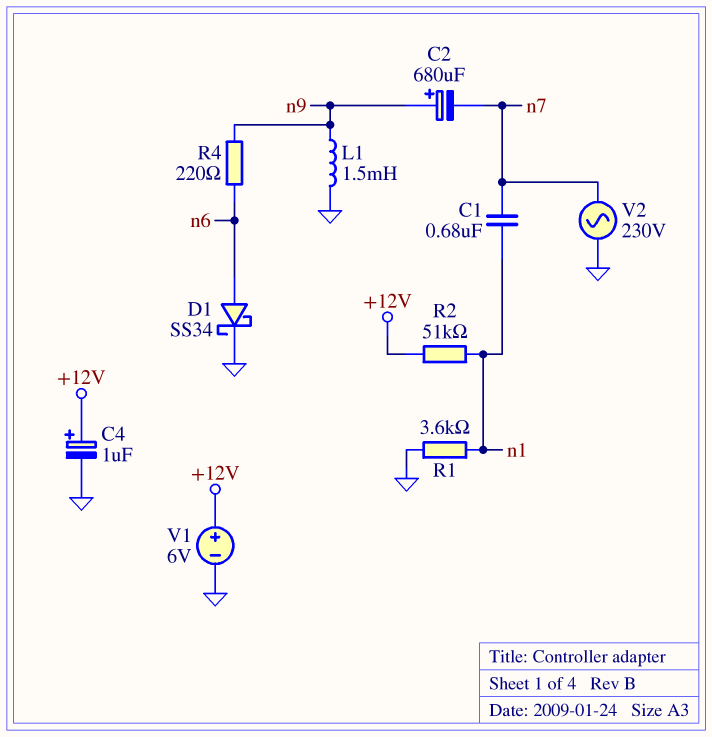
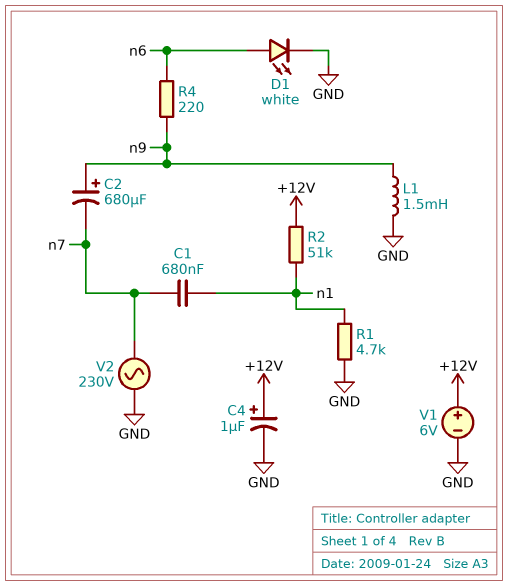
D1: schottky SS34 (A n6, K GND) -> LED white (A n6, K GND)
R1: 3.6k (GND, n1) -> 4.7k (GND, n1)

